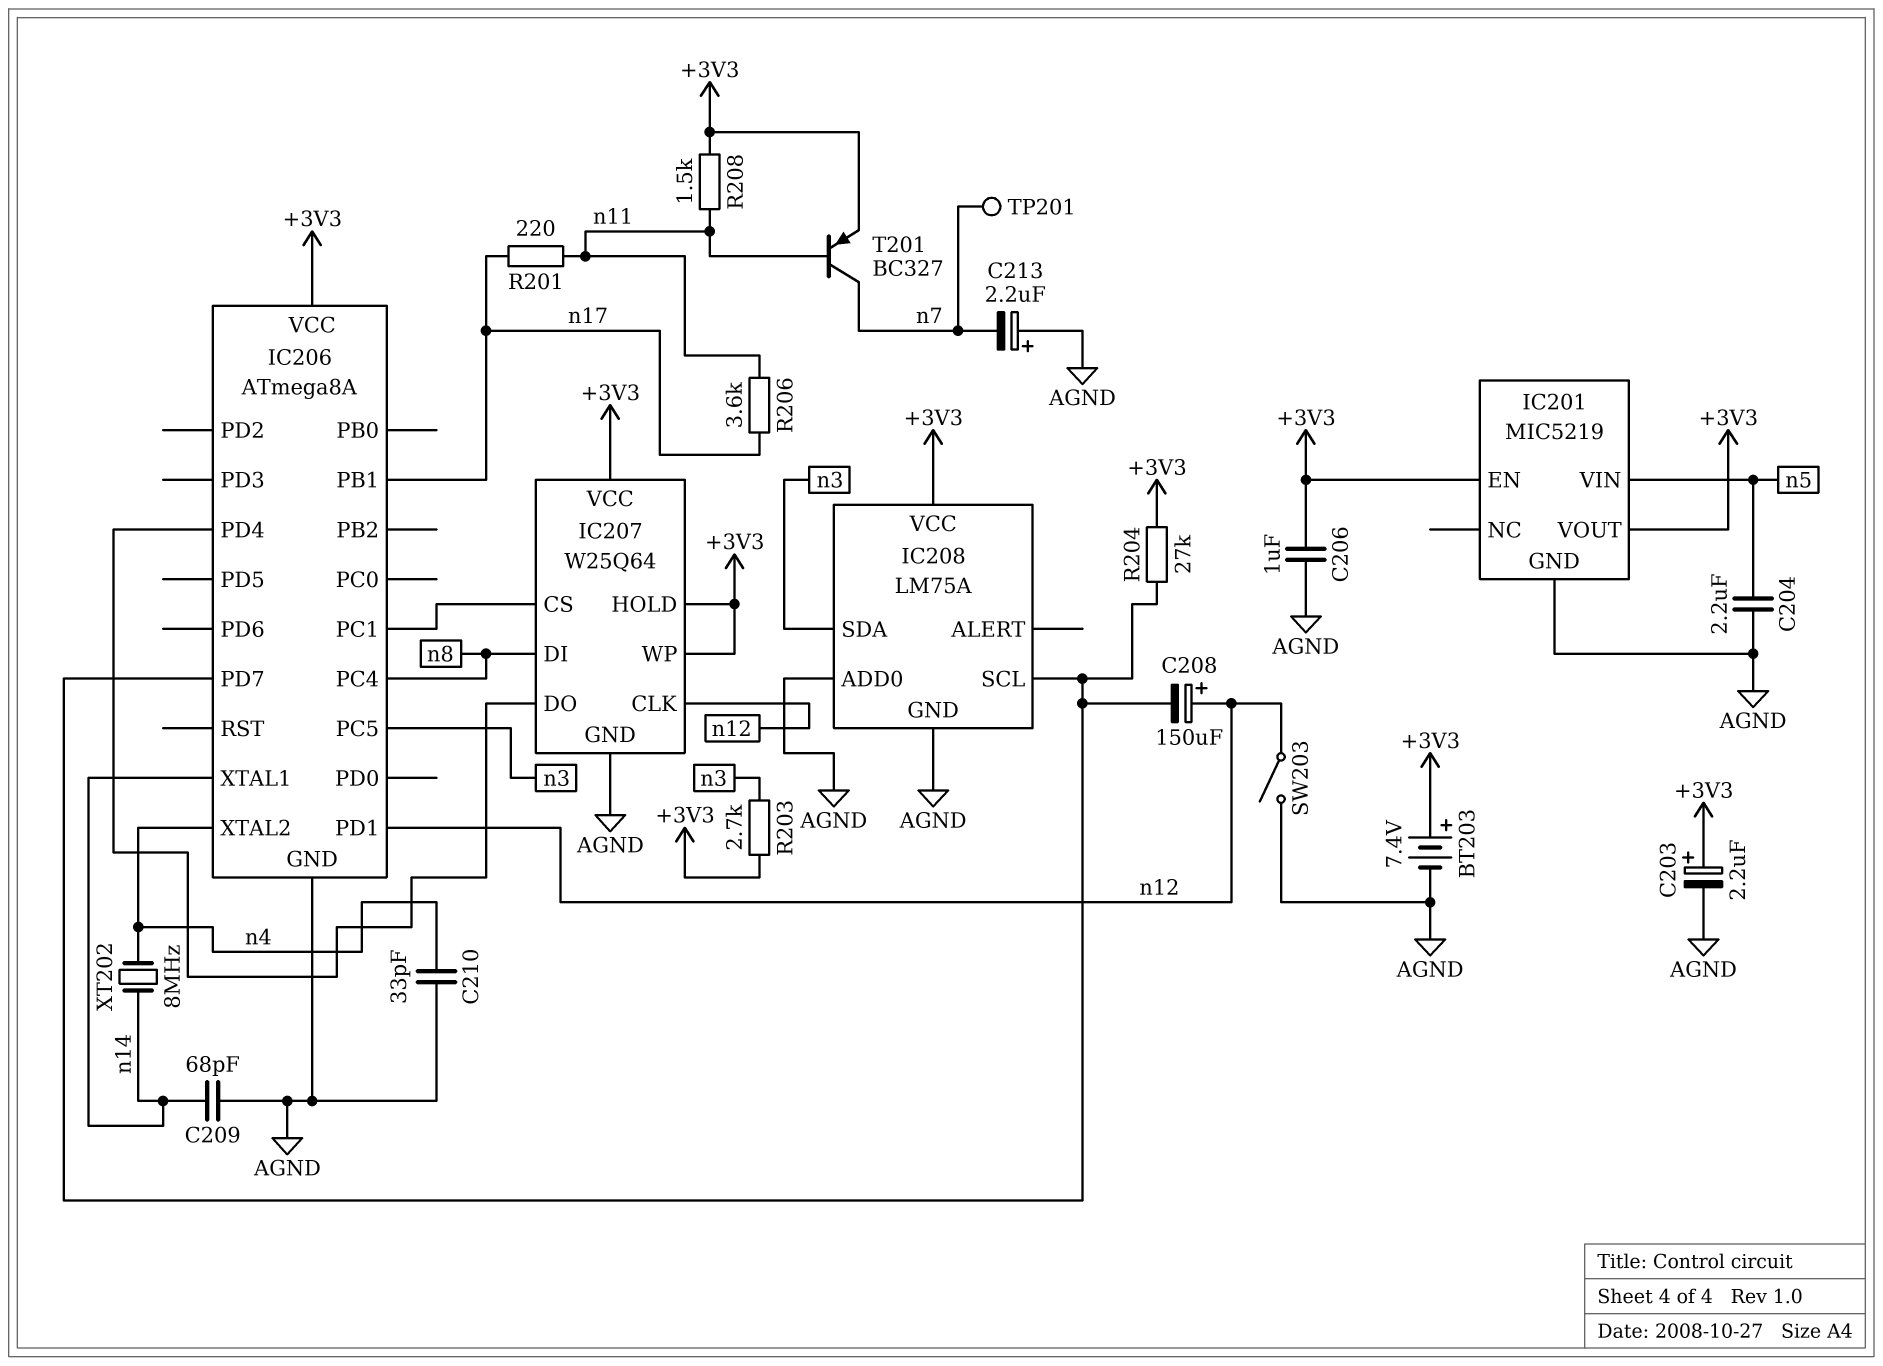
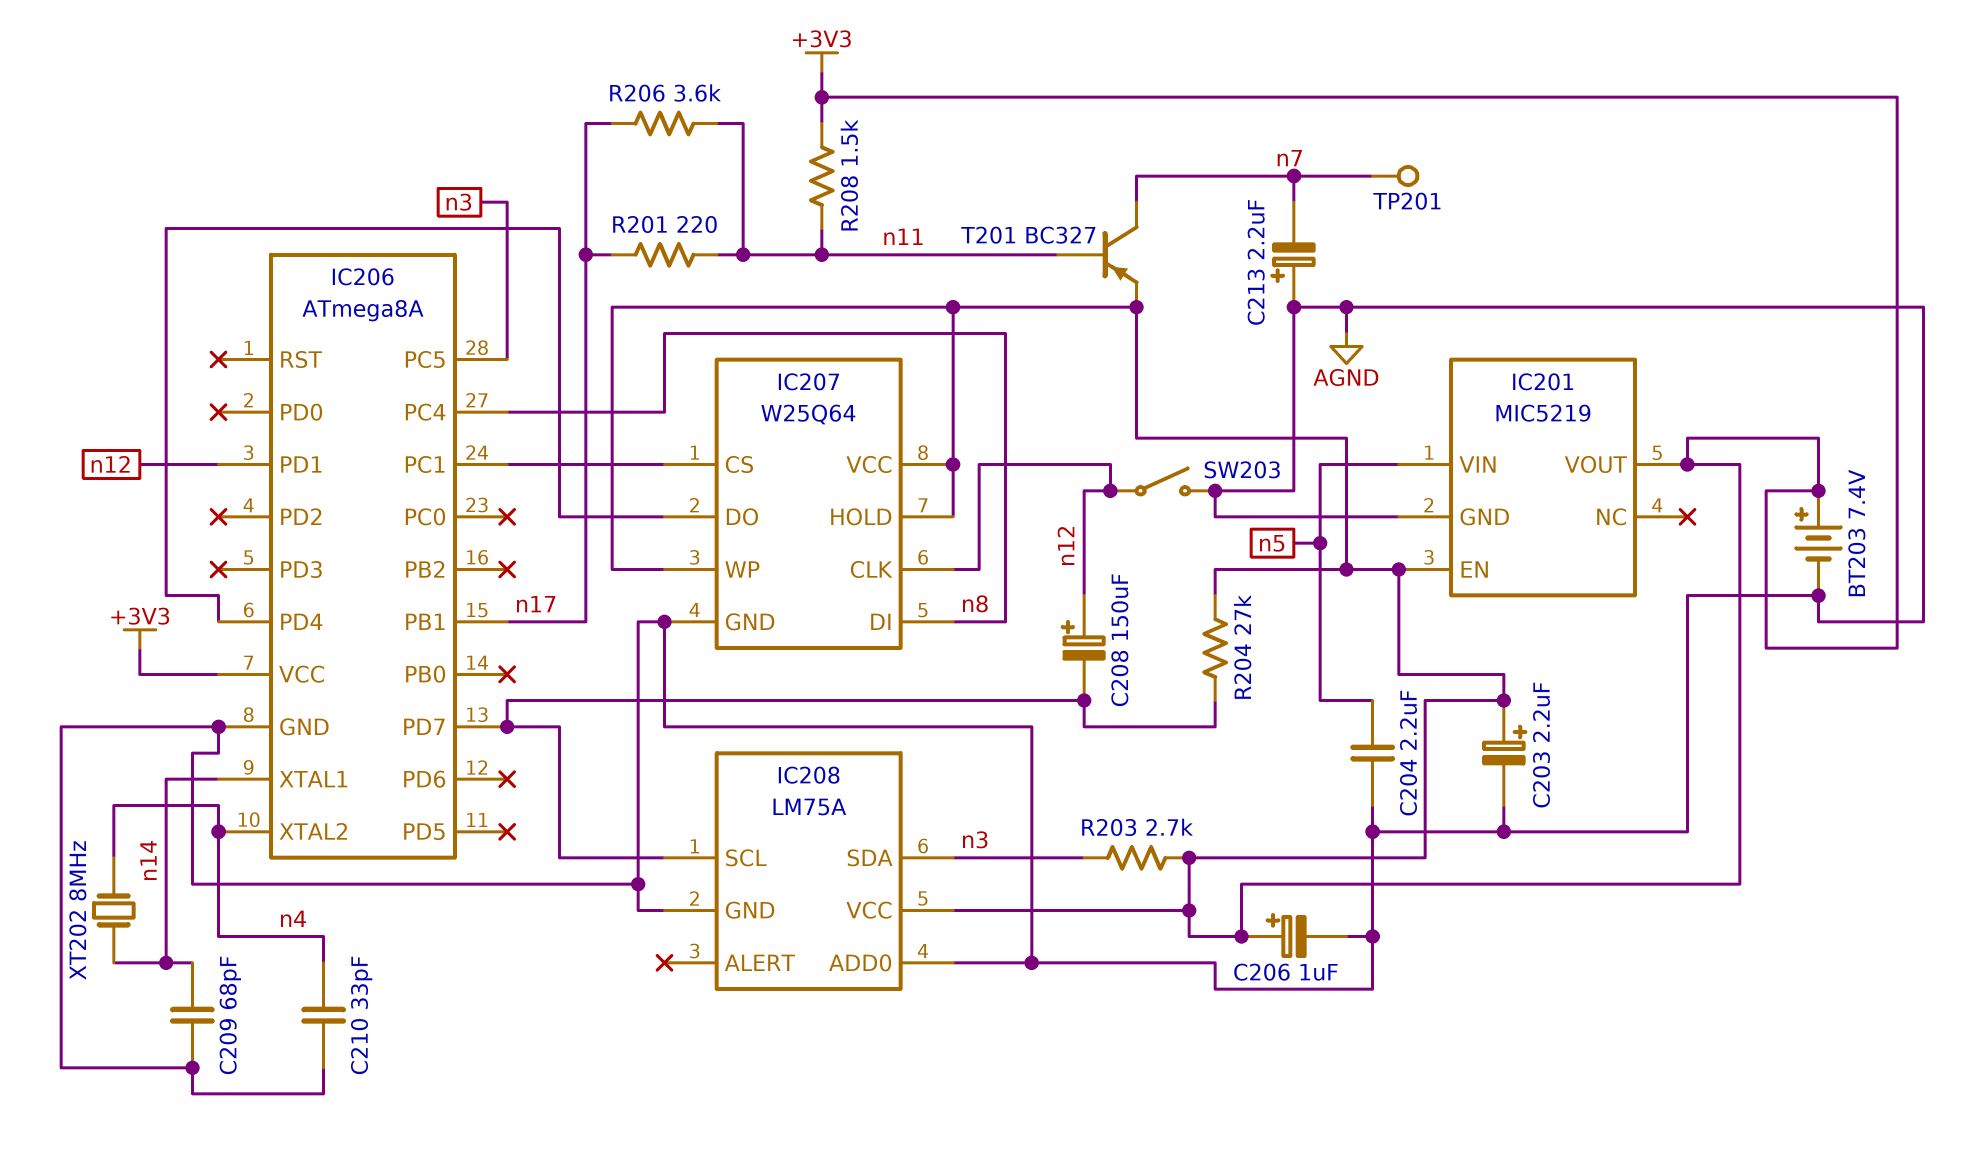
C206: 1uF (+3V3, AGND) -> 1uF (plus +3V3, minus AGND)

